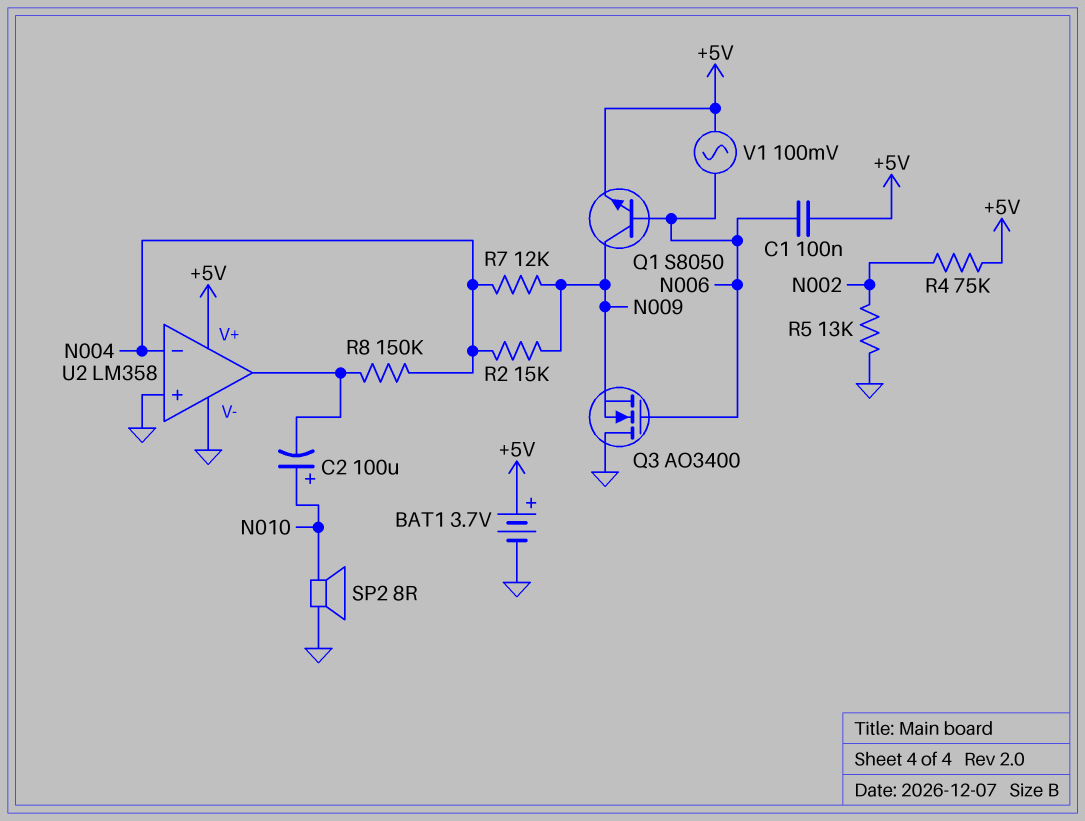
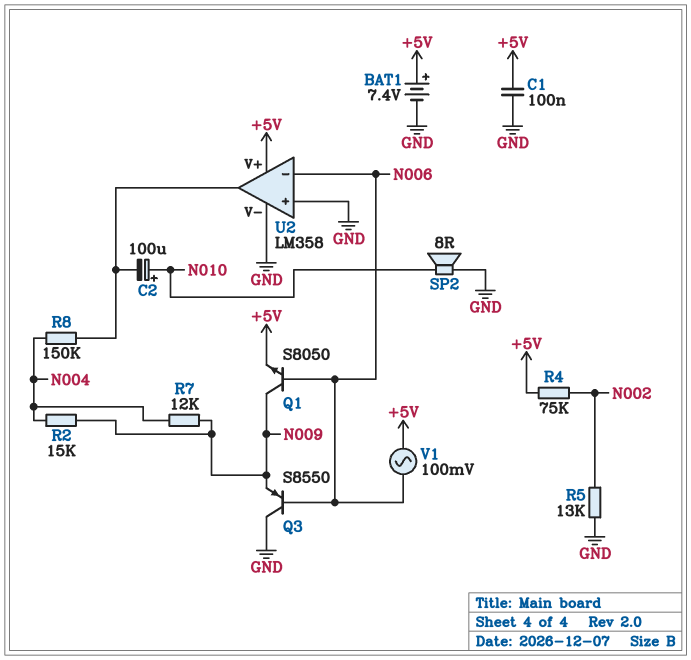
BAT1: 3.7V (plus +5V, minus GND) -> 7.4V (plus +5V, minus GND)
C1: 100nF (+5V, N006) -> 100nF (+5V, GND)
Q3: NMOS AO3400 (G N006, D GND, S N009) -> PNP S8550 (B N006, C GND, E N009)
U2 pin in-: N004 -> N006

